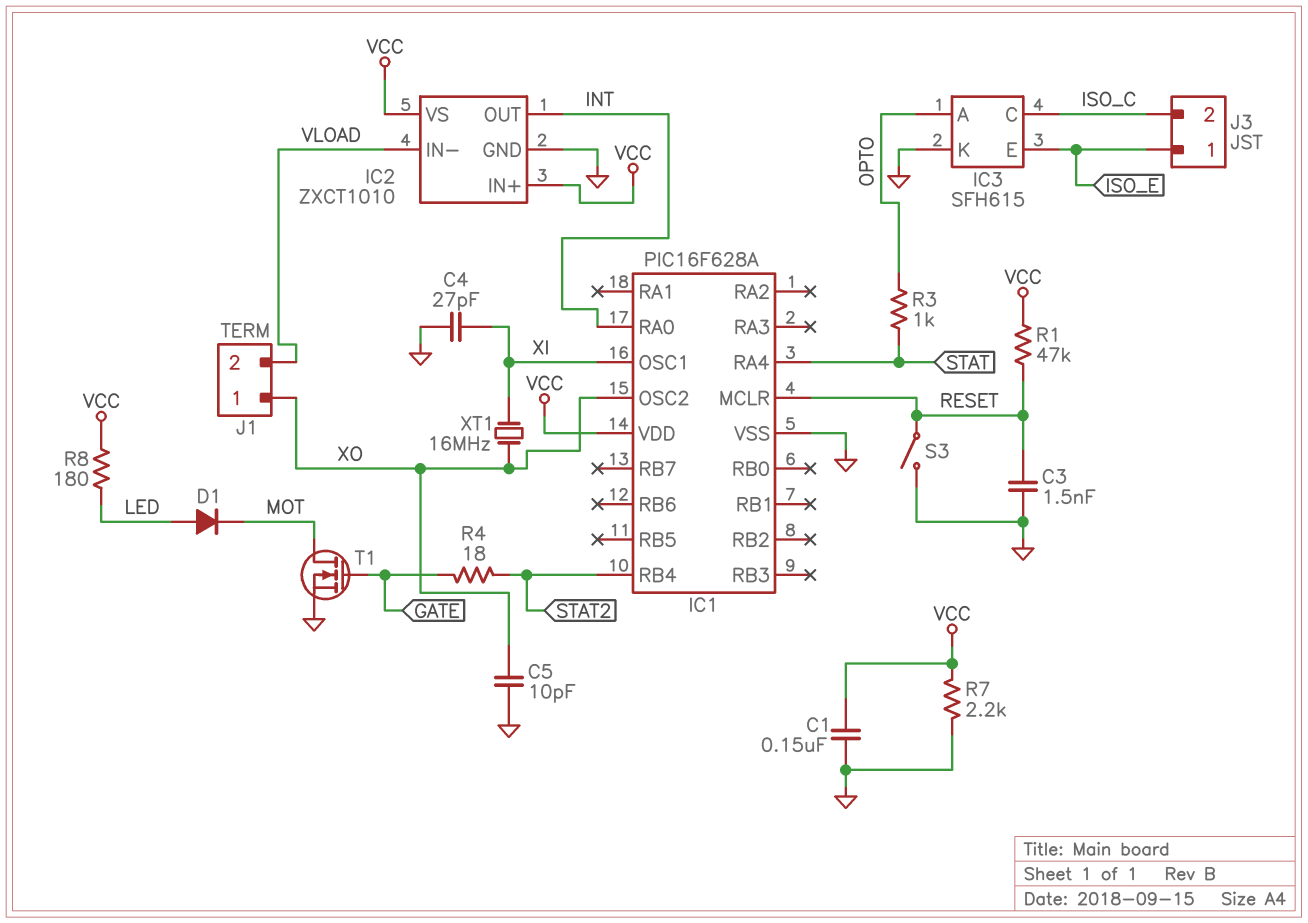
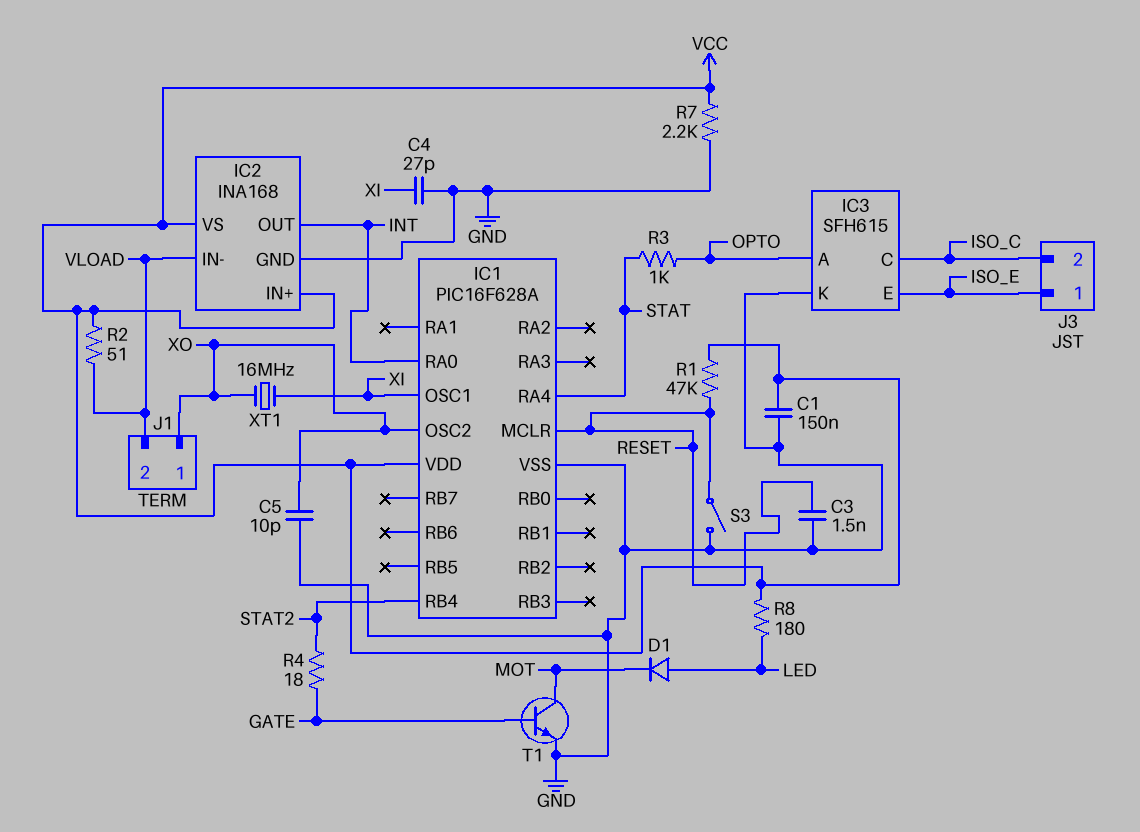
IC2: ZXCT1010 -> INA168
R2: none -> 51 (VCC, VLOAD)
T1: NMOS (G GATE, D MOT, S GND) -> NPN (B GATE, C MOT, E GND)

